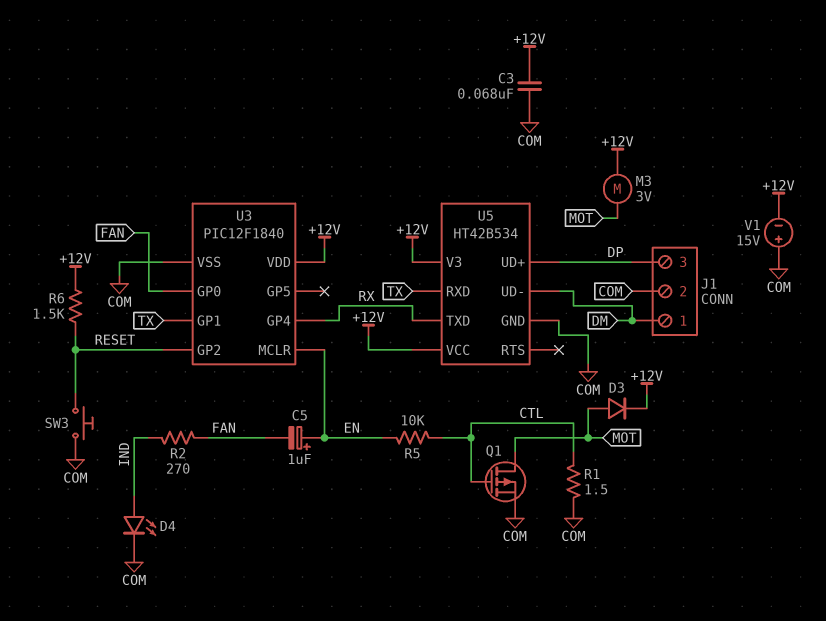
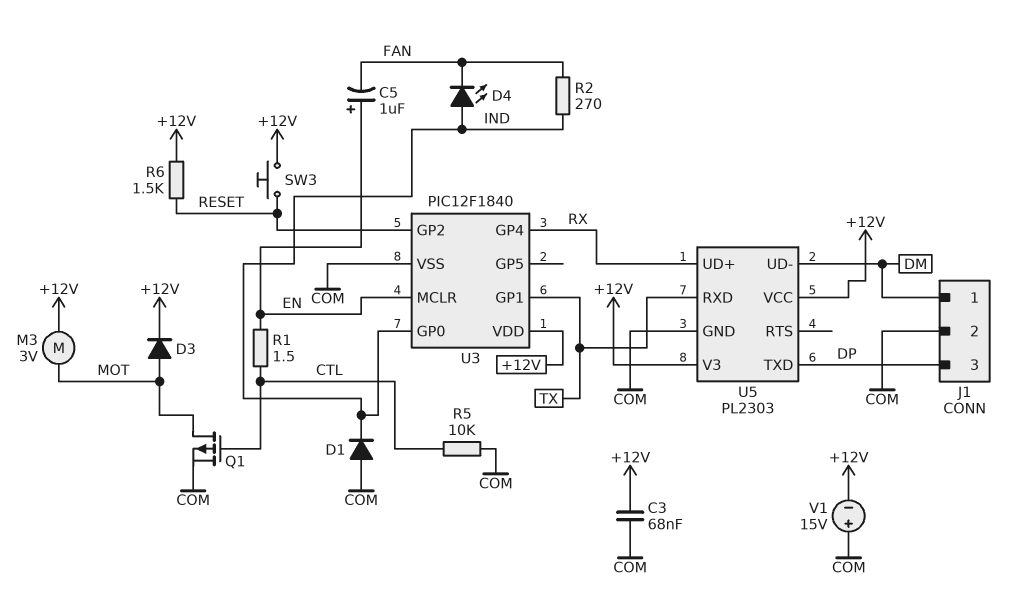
D1: none -> diode (A COM, K IND)
D4: LED (A IND, K COM) -> LED (A IND, K FAN)
R1: 1.5 (COM, CTL) -> 1.5 (CTL, EN)
R5: 10k (CTL, EN) -> 10k (COM, CTL)
SW3: button (COM, RESET) -> button (+12V, RESET)
U3 pin GP0: FAN -> IND
U5: HT42B534 -> PL2303
U5 pin TXD: RX -> DP
U5 pin UD+: DP -> RX

